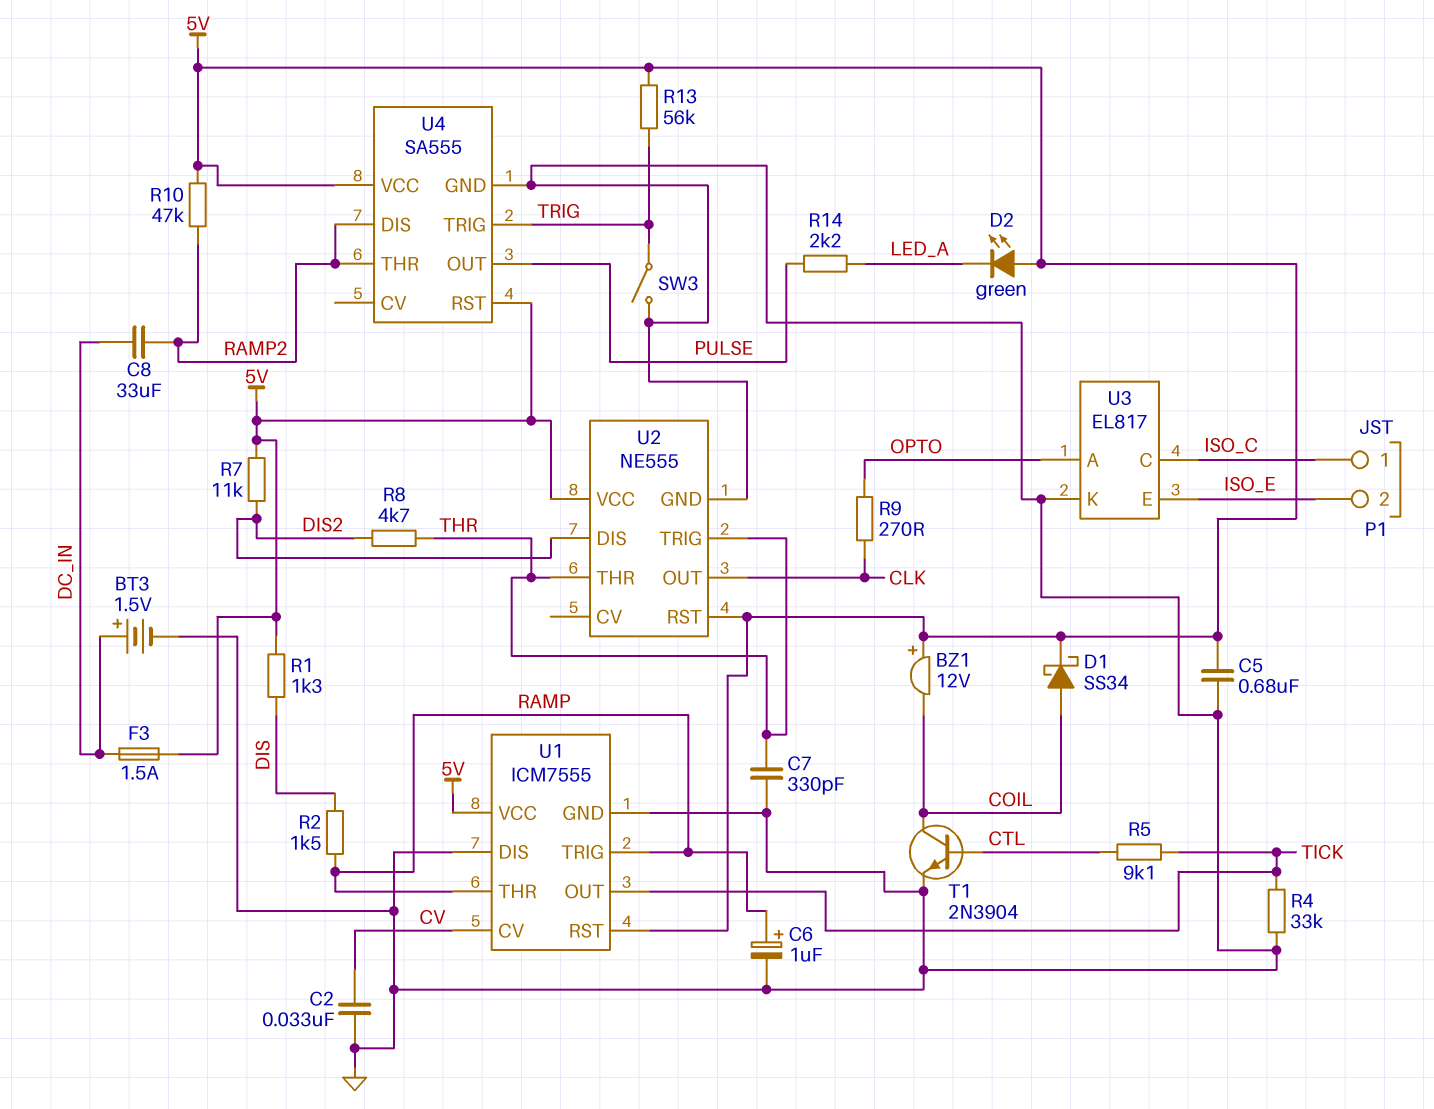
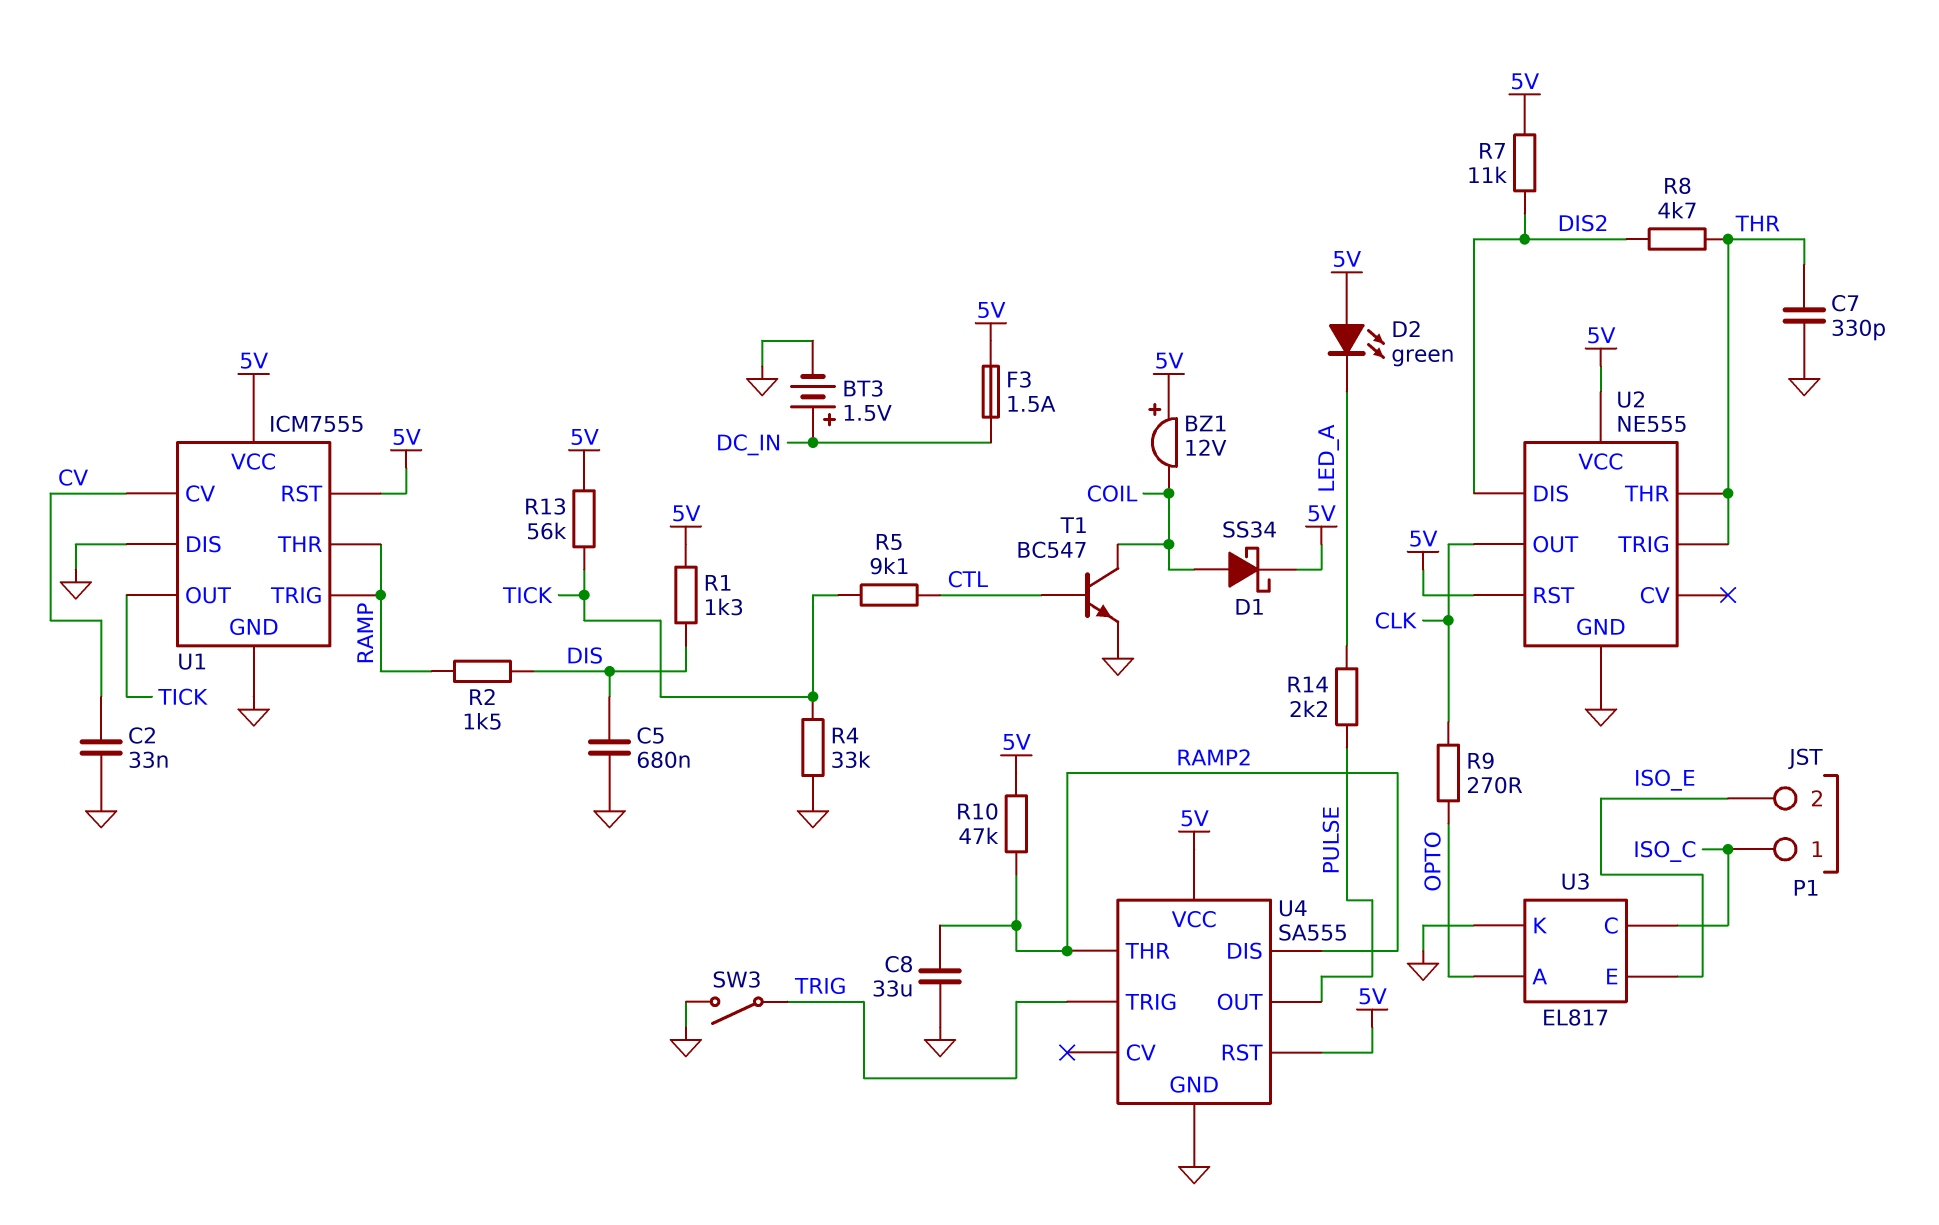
C5: 680nF (5V, GND) -> 680nF (DIS, GND)
C6: 1uF (plus RAMP, minus GND) -> none
C8: 33uF (DC_IN, RAMP2) -> 33uF (GND, RAMP2)
R13: 56k (5V, TRIG) -> 56k (5V, TICK)
T1: NPN 2N3904 (B CTL, C COIL, E GND) -> NPN BC547 (B CTL, C COIL, E GND)

